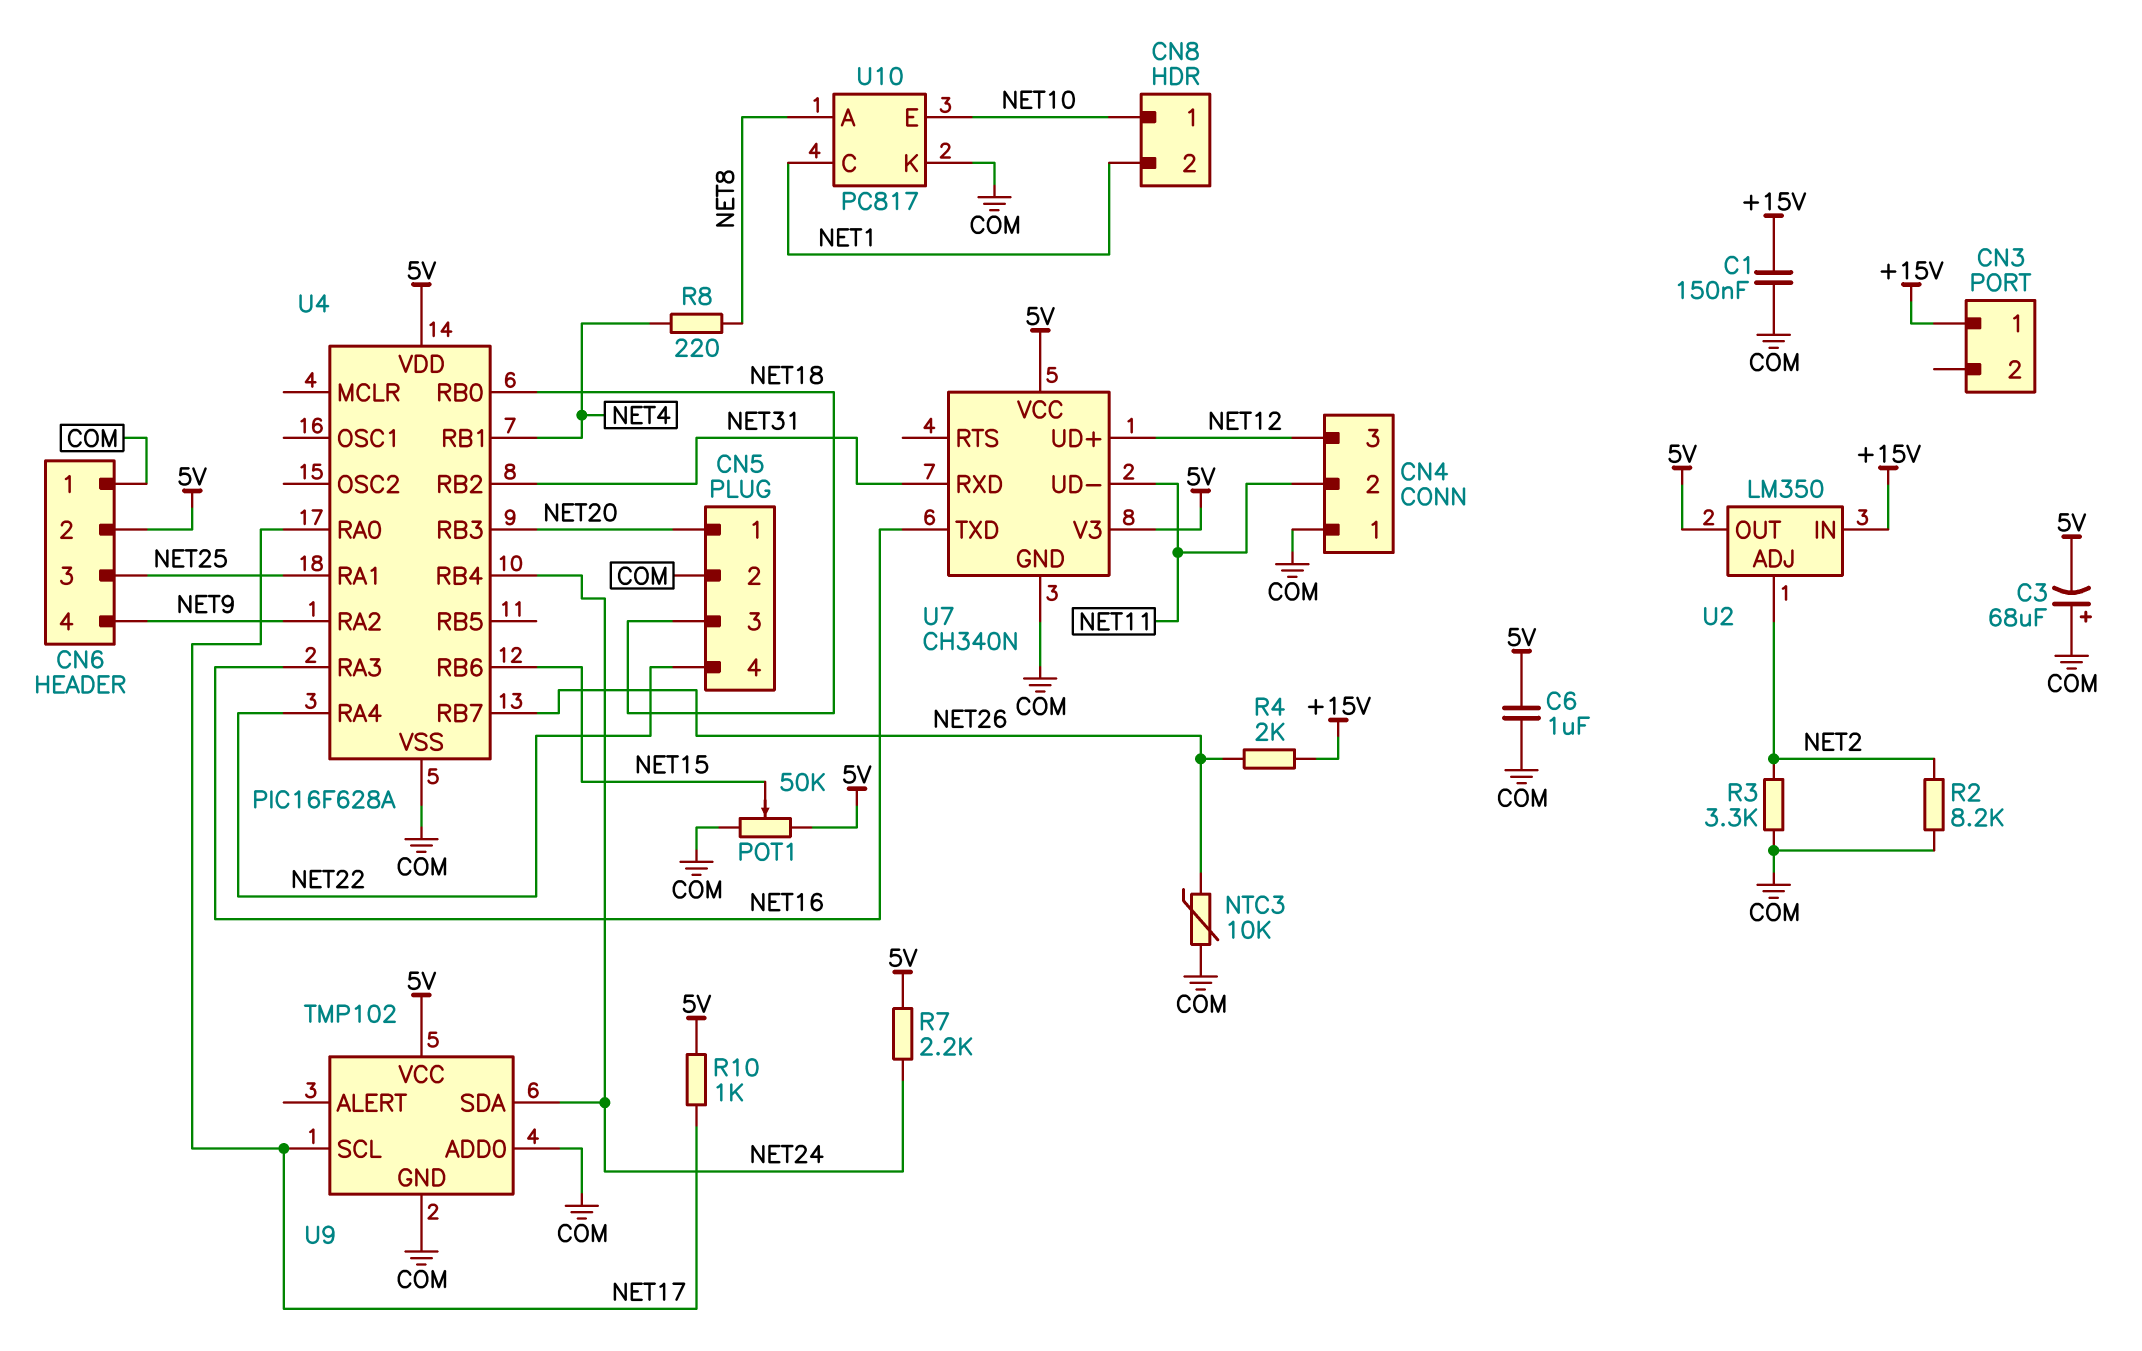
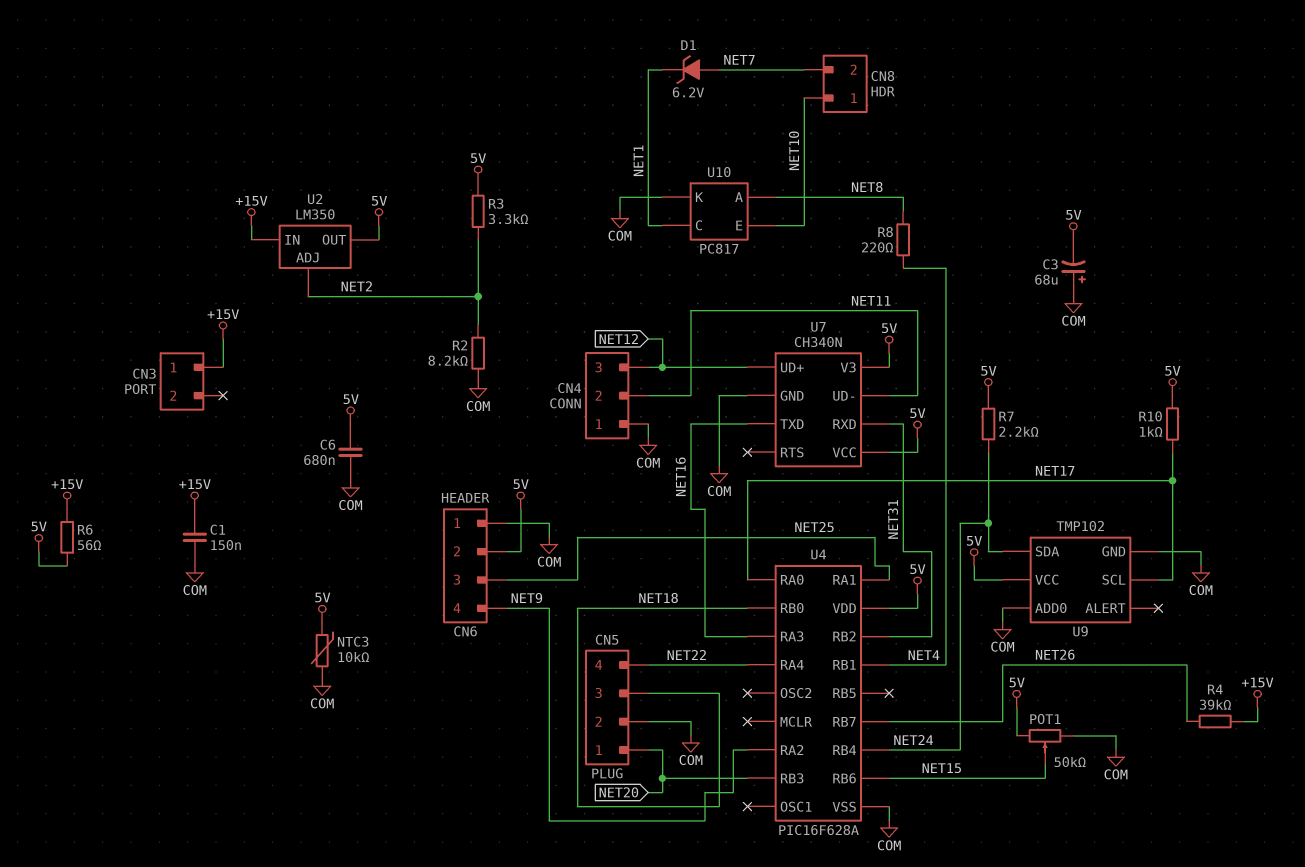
C6: 1uF (5V, COM) -> 680nF (5V, COM)
CN8 pin 2: NET1 -> NET7
D1: none -> zener 6.2V (A NET7, K NET1)
NTC3: 10k (COM, NET26) -> 10k (5V, COM)
R3: 3.3k (COM, NET2) -> 3.3k (5V, NET2)
R4: 2k (+15V, NET26) -> 39k (+15V, NET26)
R6: none -> 56 (+15V, 5V)

